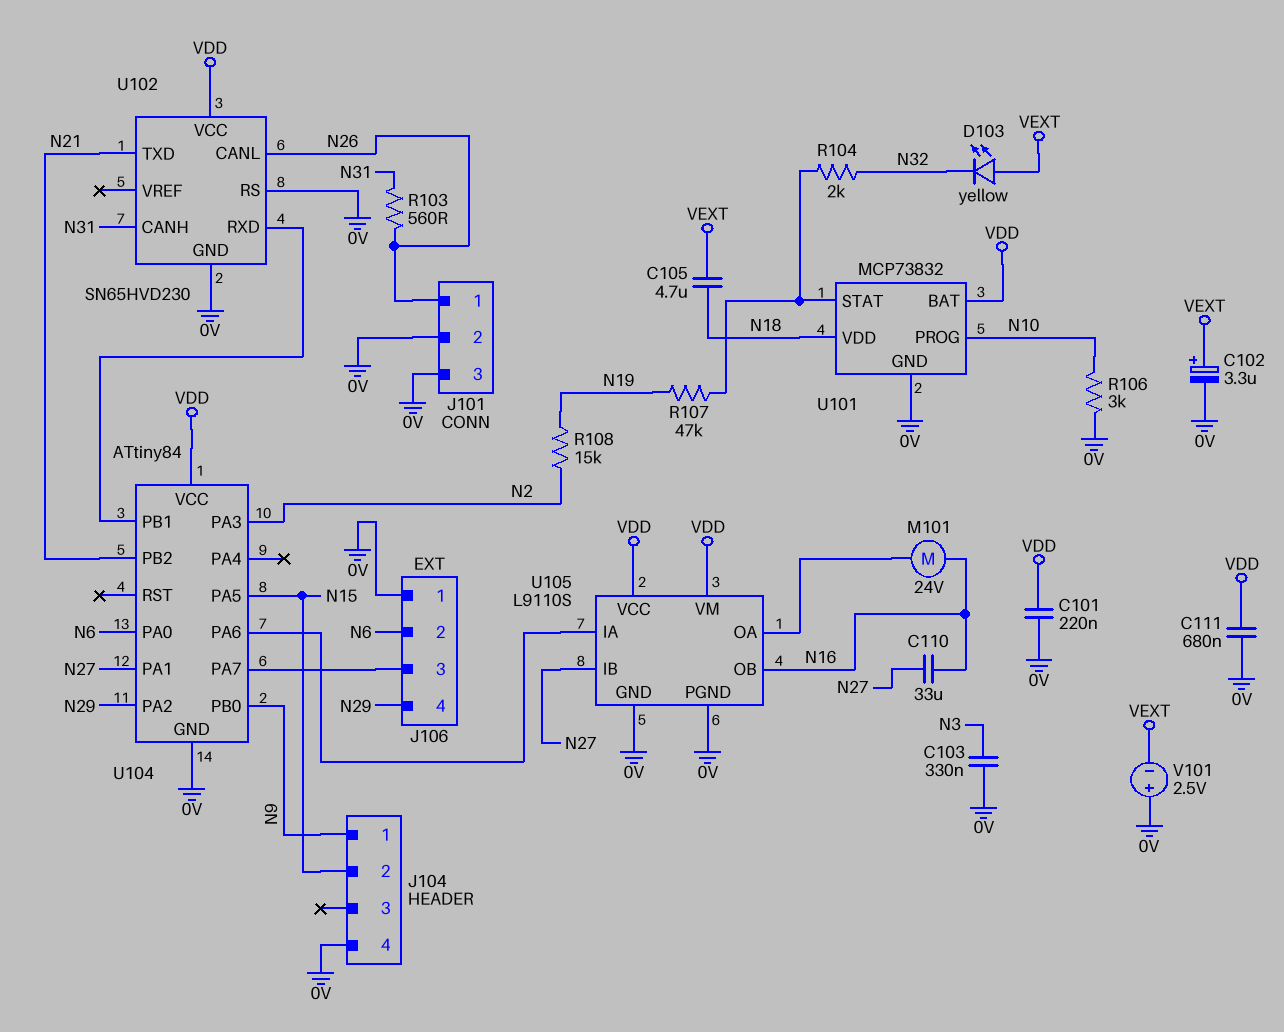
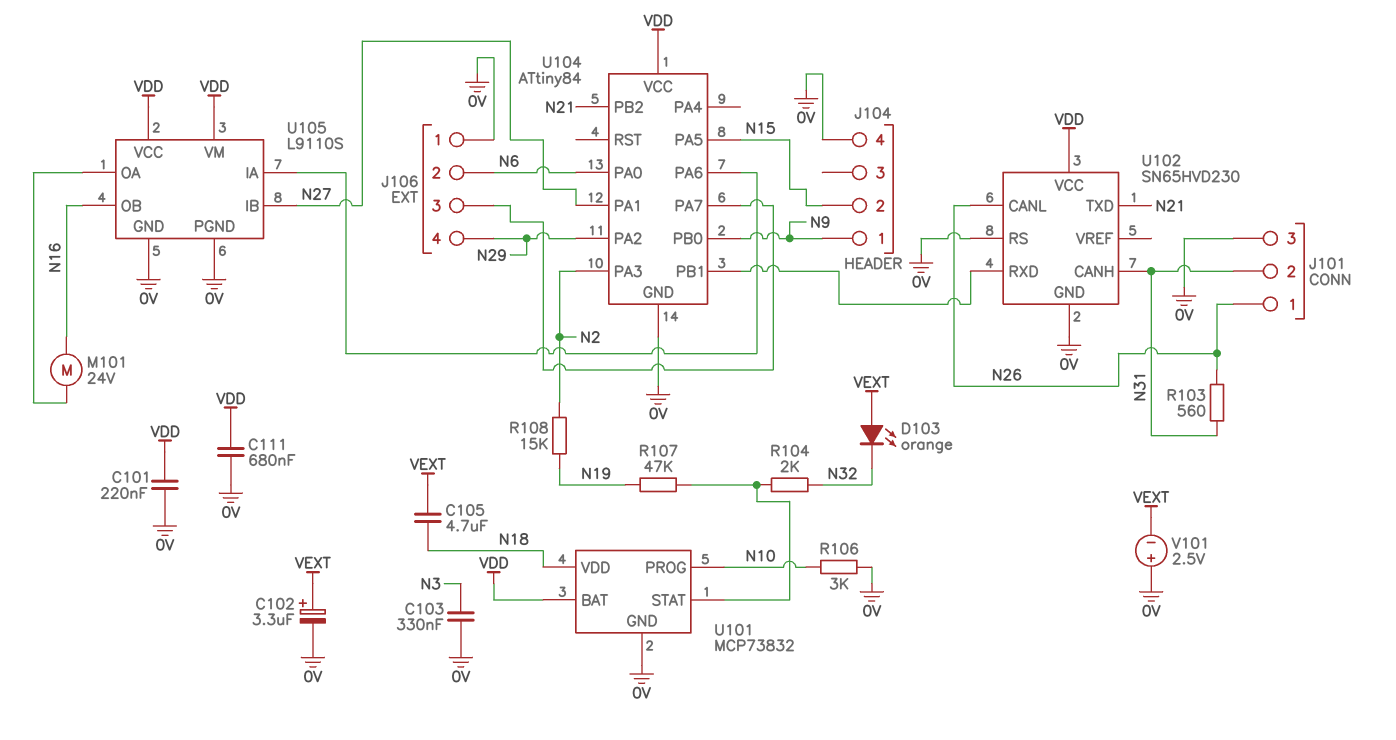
C110: 33uF (N16, N27) -> none
D103: LED yellow (A VEXT, K N32) -> LED orange (A VEXT, K N32)
J101 pin 2: 0V -> N31

